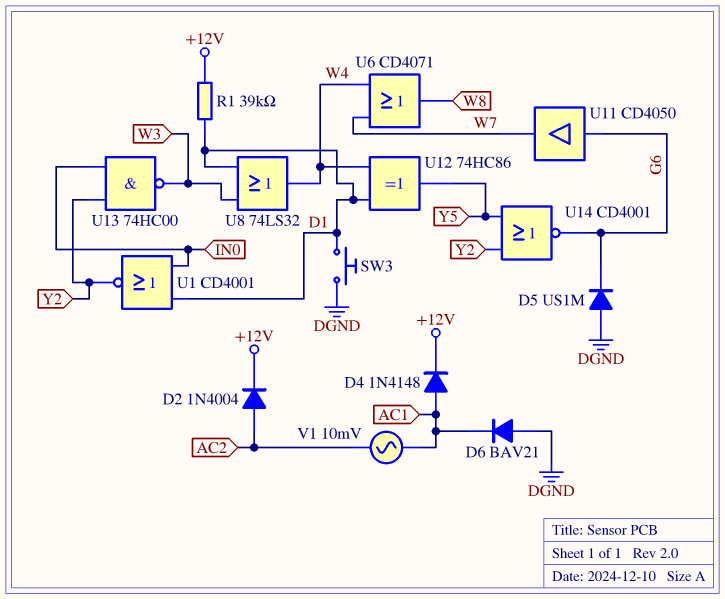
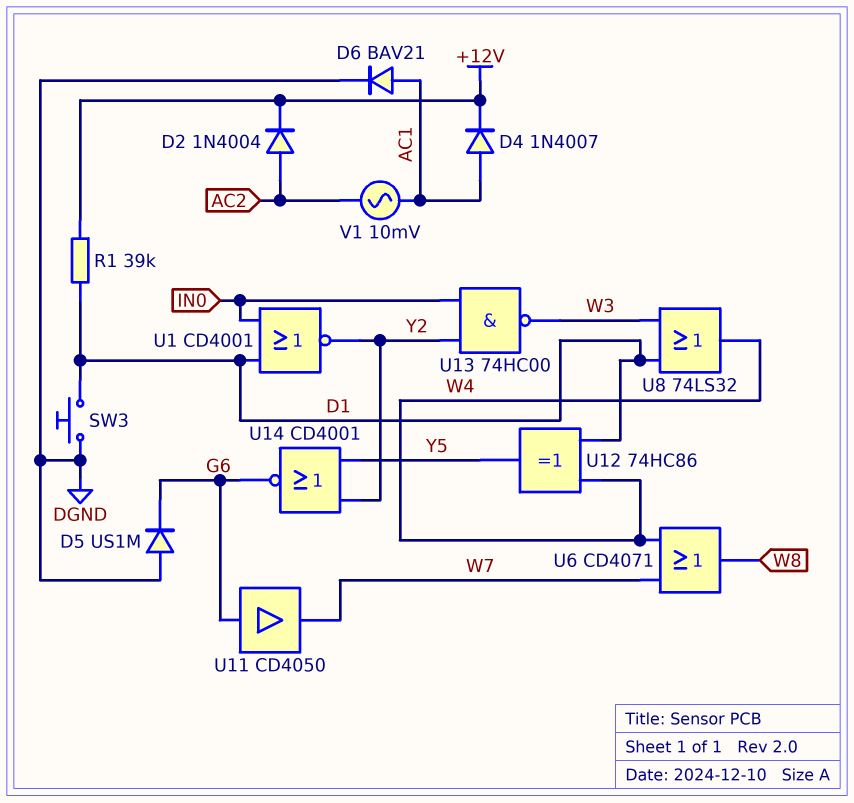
D4: diode 1N4148 (A AC1, K +12V) -> diode 1N4007 (A AC1, K +12V)
D6: diode BAV21 (A DGND, K AC1) -> diode BAV21 (A AC1, K DGND)

